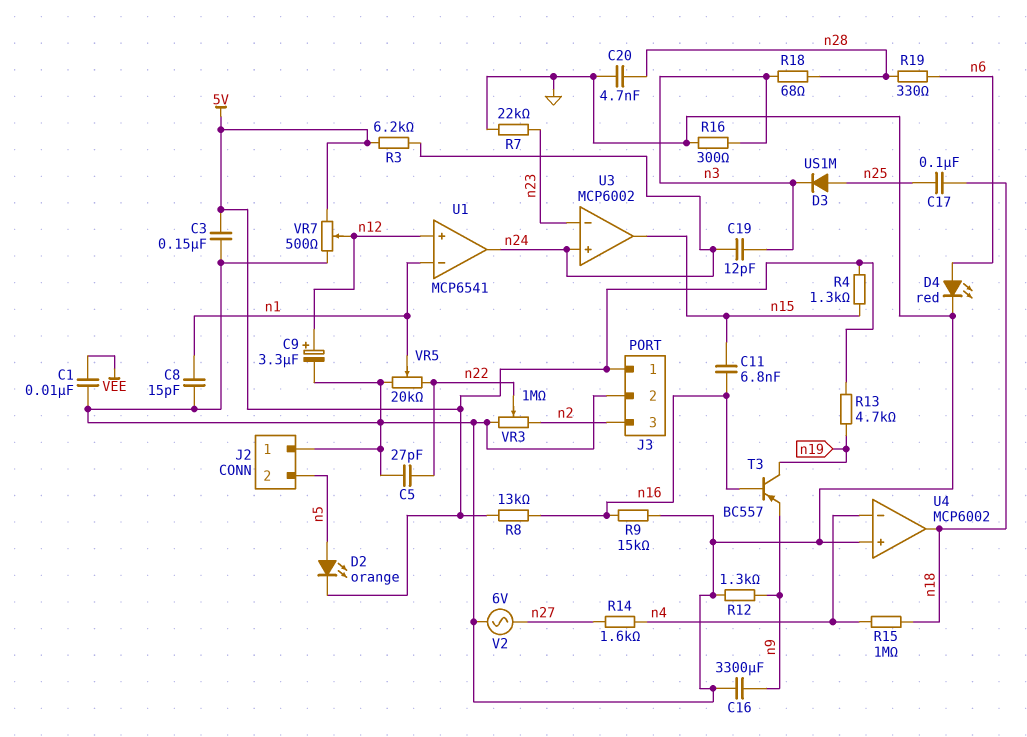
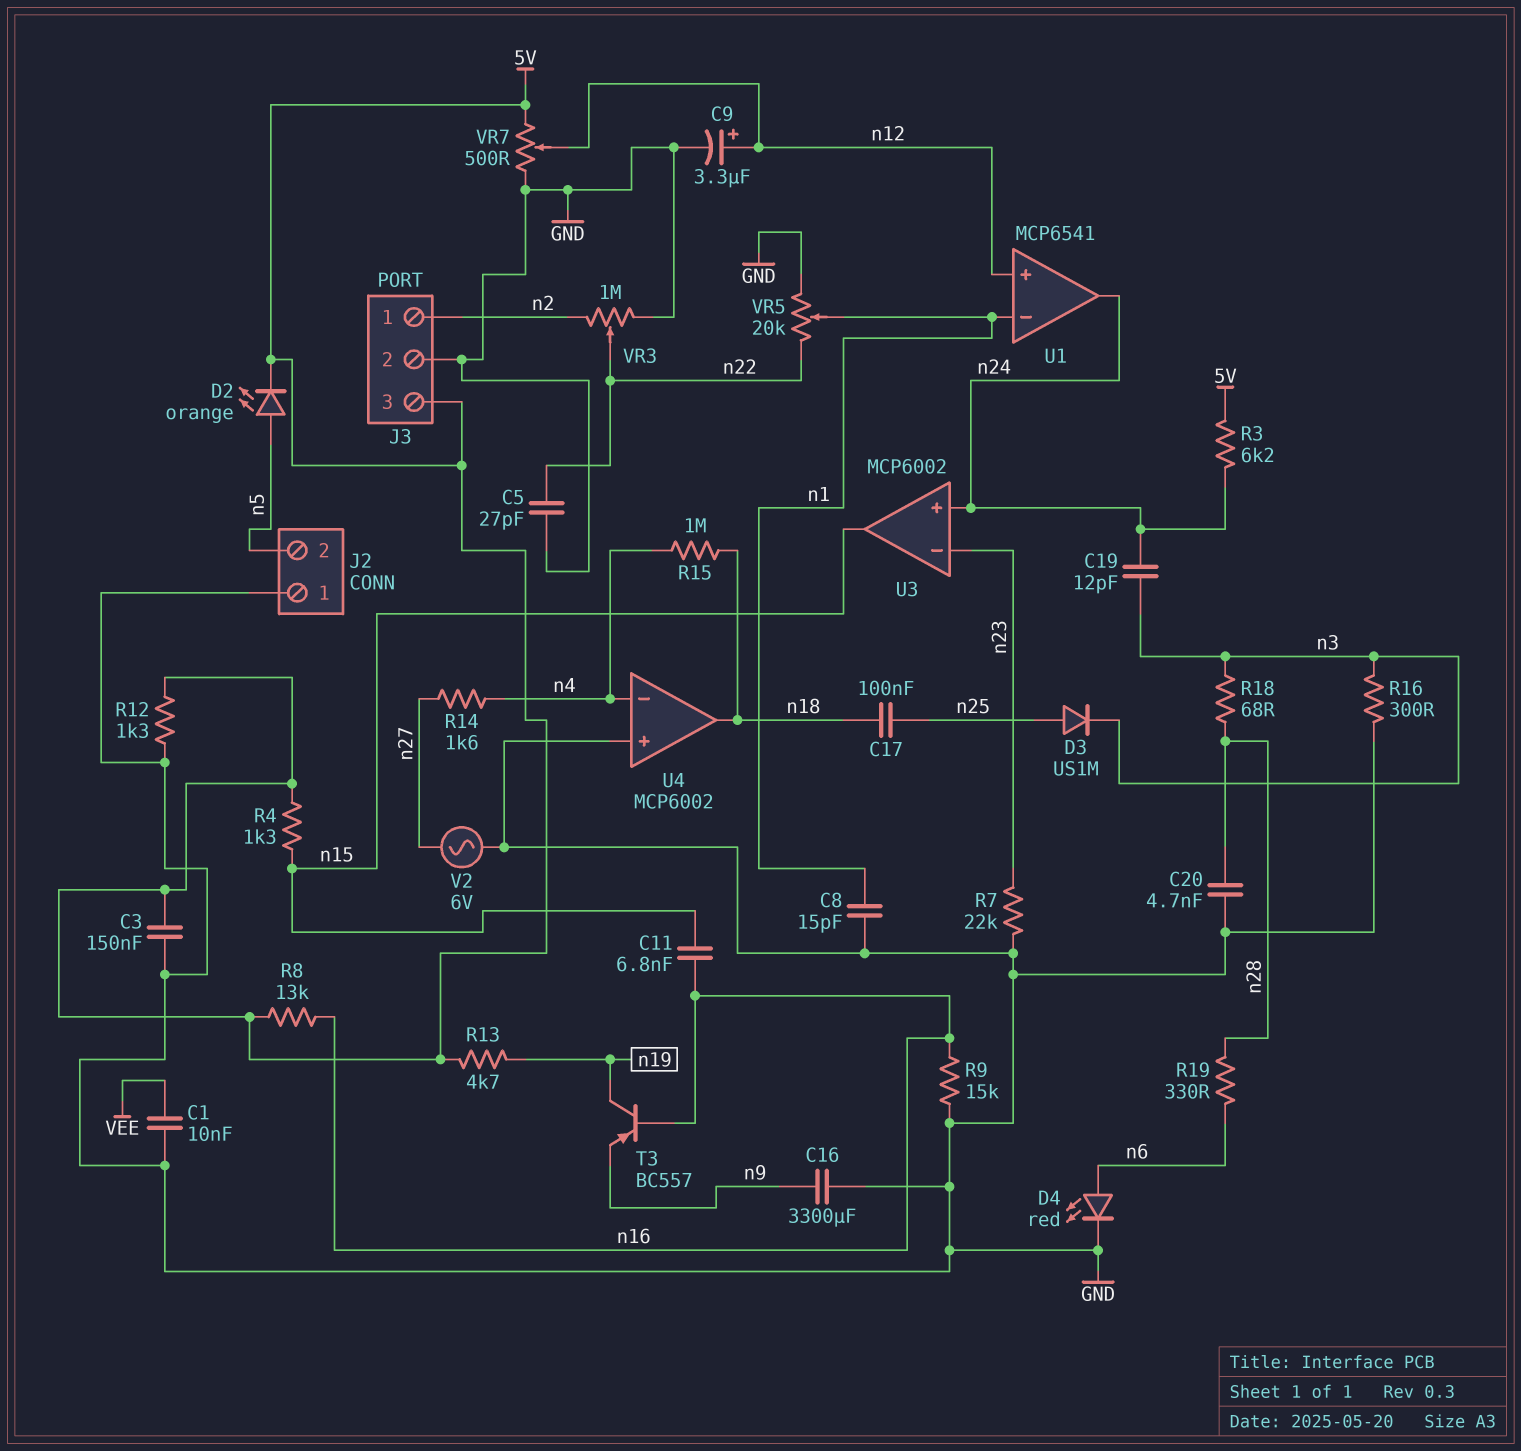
J3 pin 1: 5V -> n2
J3 pin 3: n2 -> 5V
R12: 1.3k (GND, n9) -> 1.3k (5V, GND)

